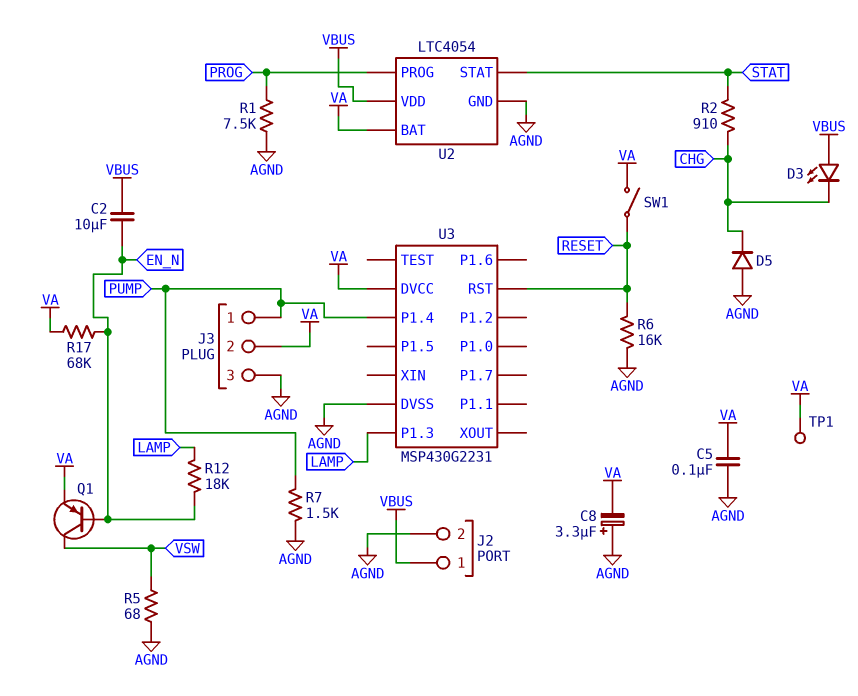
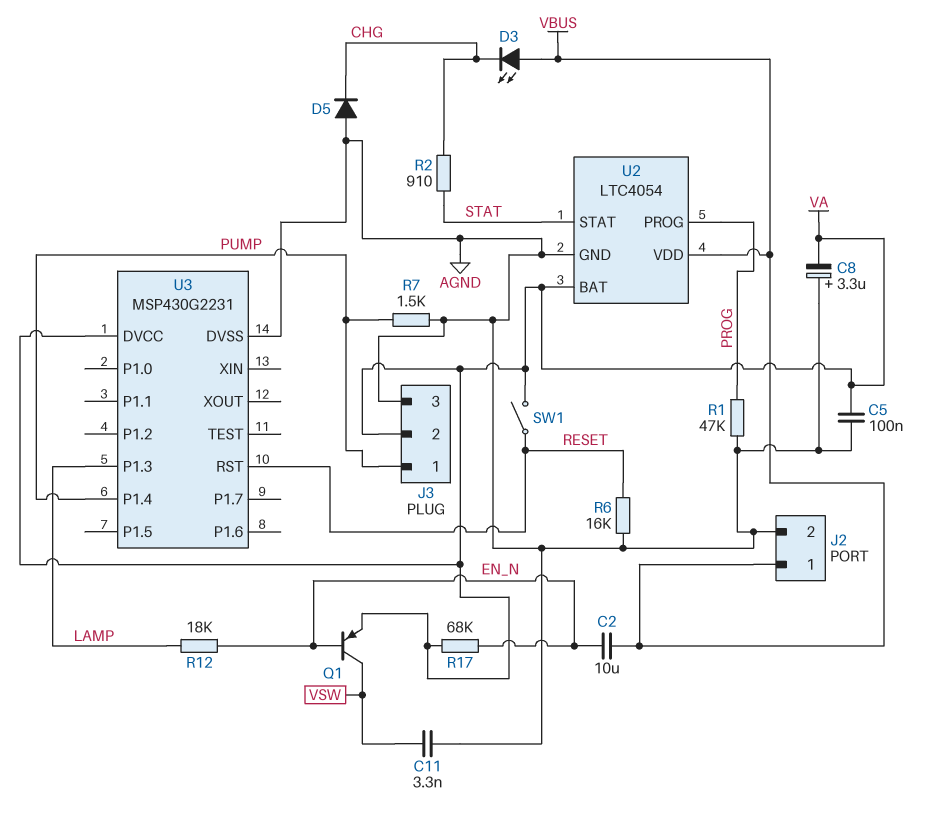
C11: none -> 3.3nF (AGND, VSW)
R1: 7.5k (AGND, PROG) -> 47k (AGND, PROG)
R5: 68 (AGND, VSW) -> none
TP1: test point (VA) -> none

